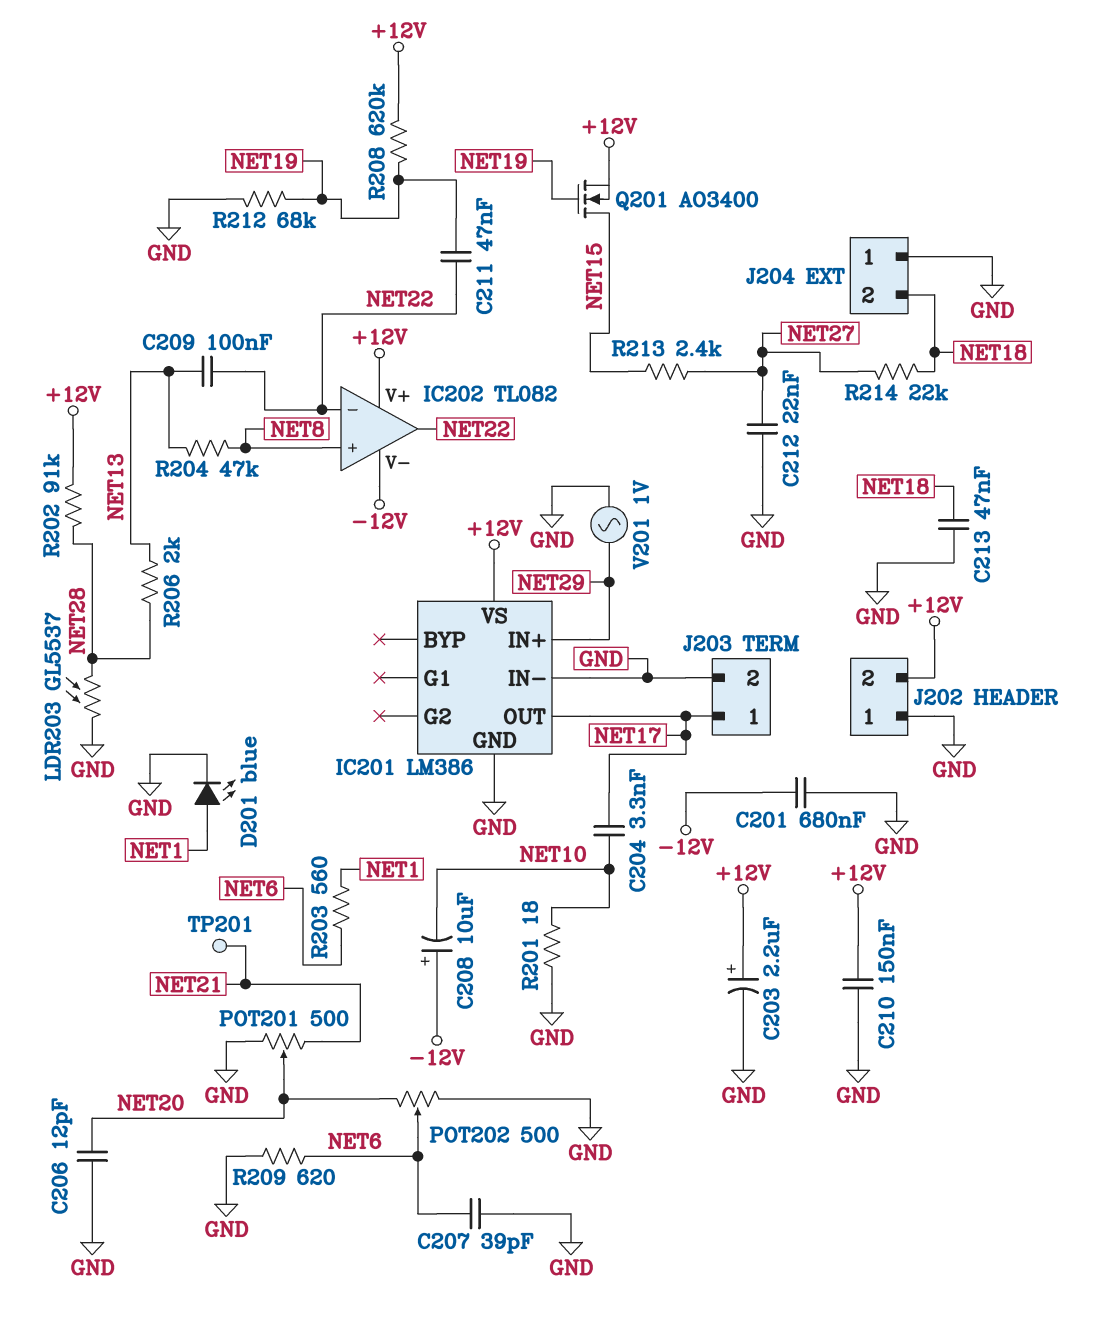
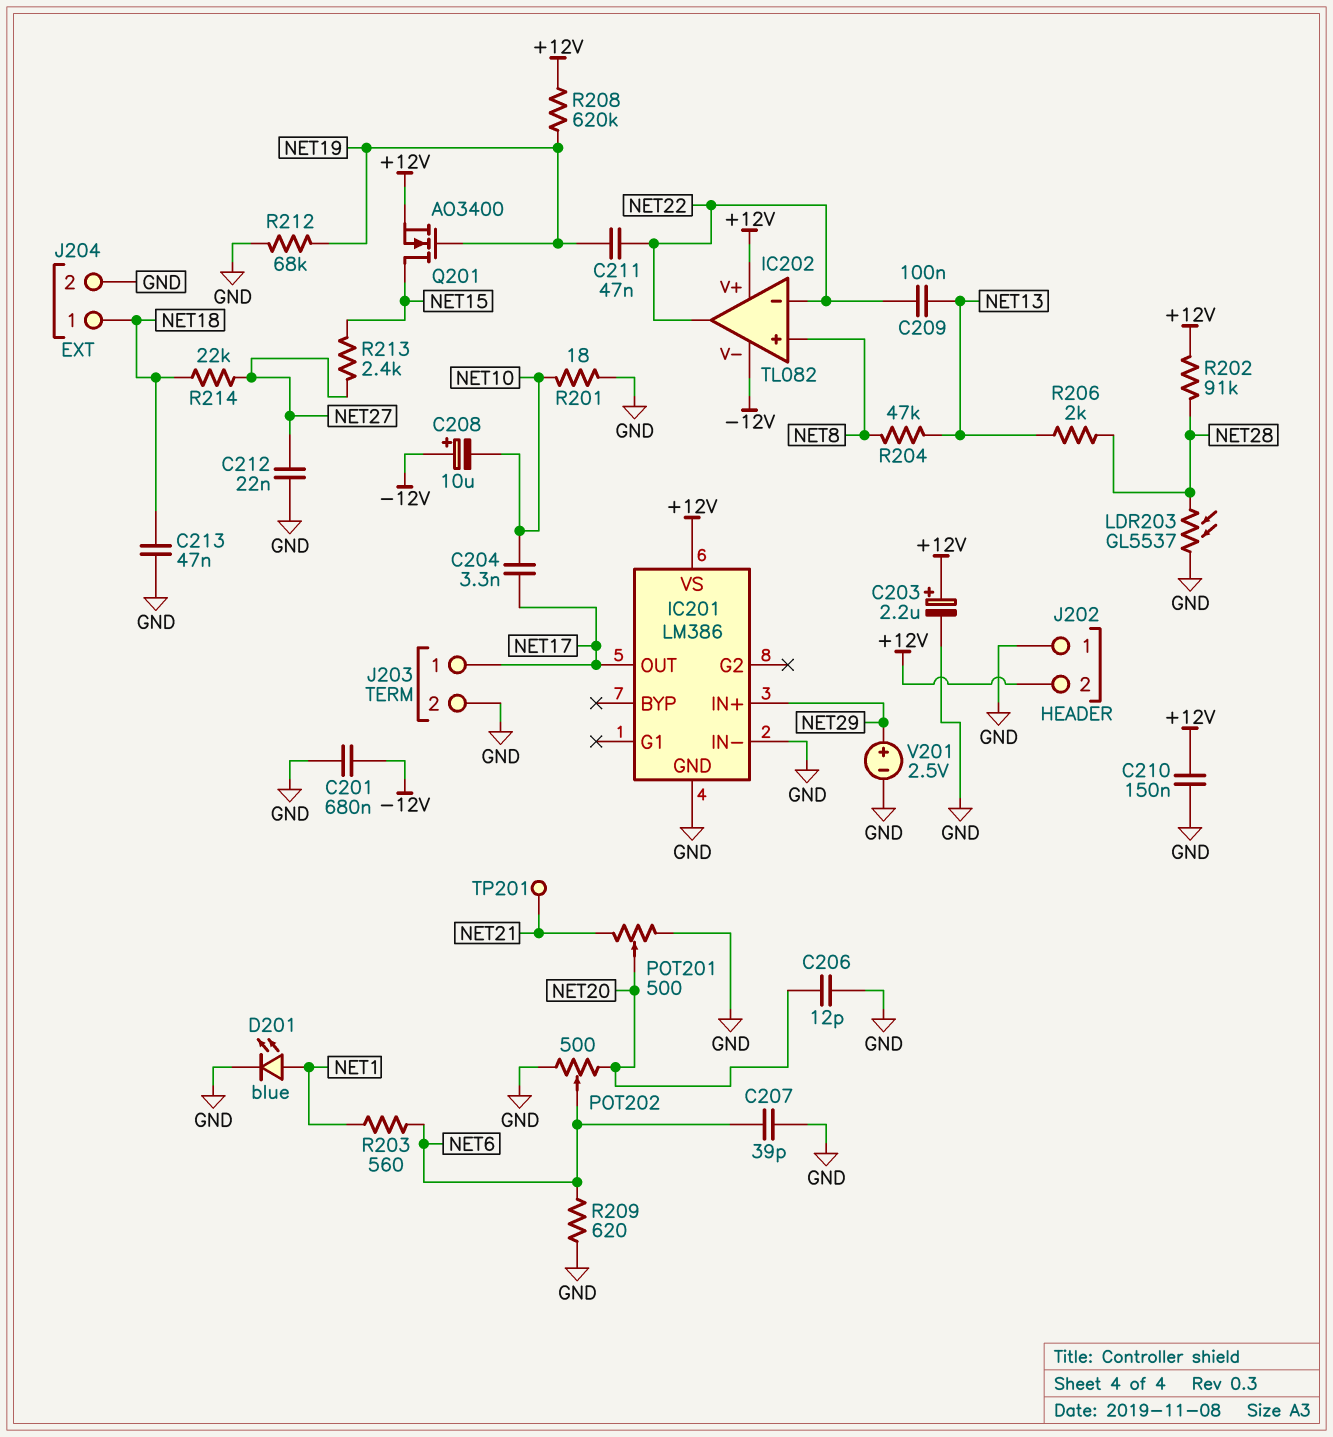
J204 pin 1: GND -> NET18
J204 pin 2: NET18 -> GND
V201: AC 1V (GND, NET29) -> 2.5V (plus NET29, minus GND)

